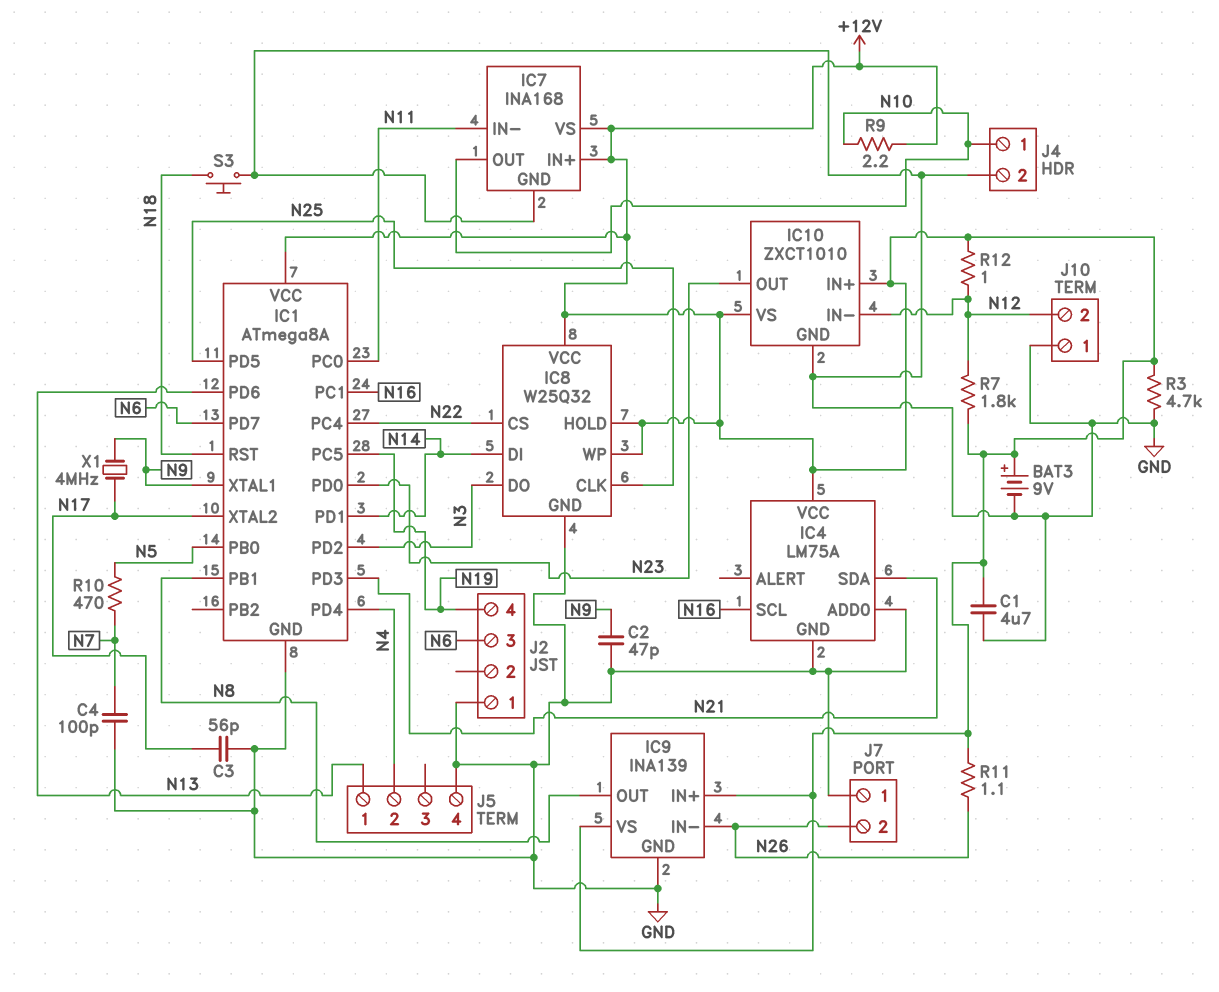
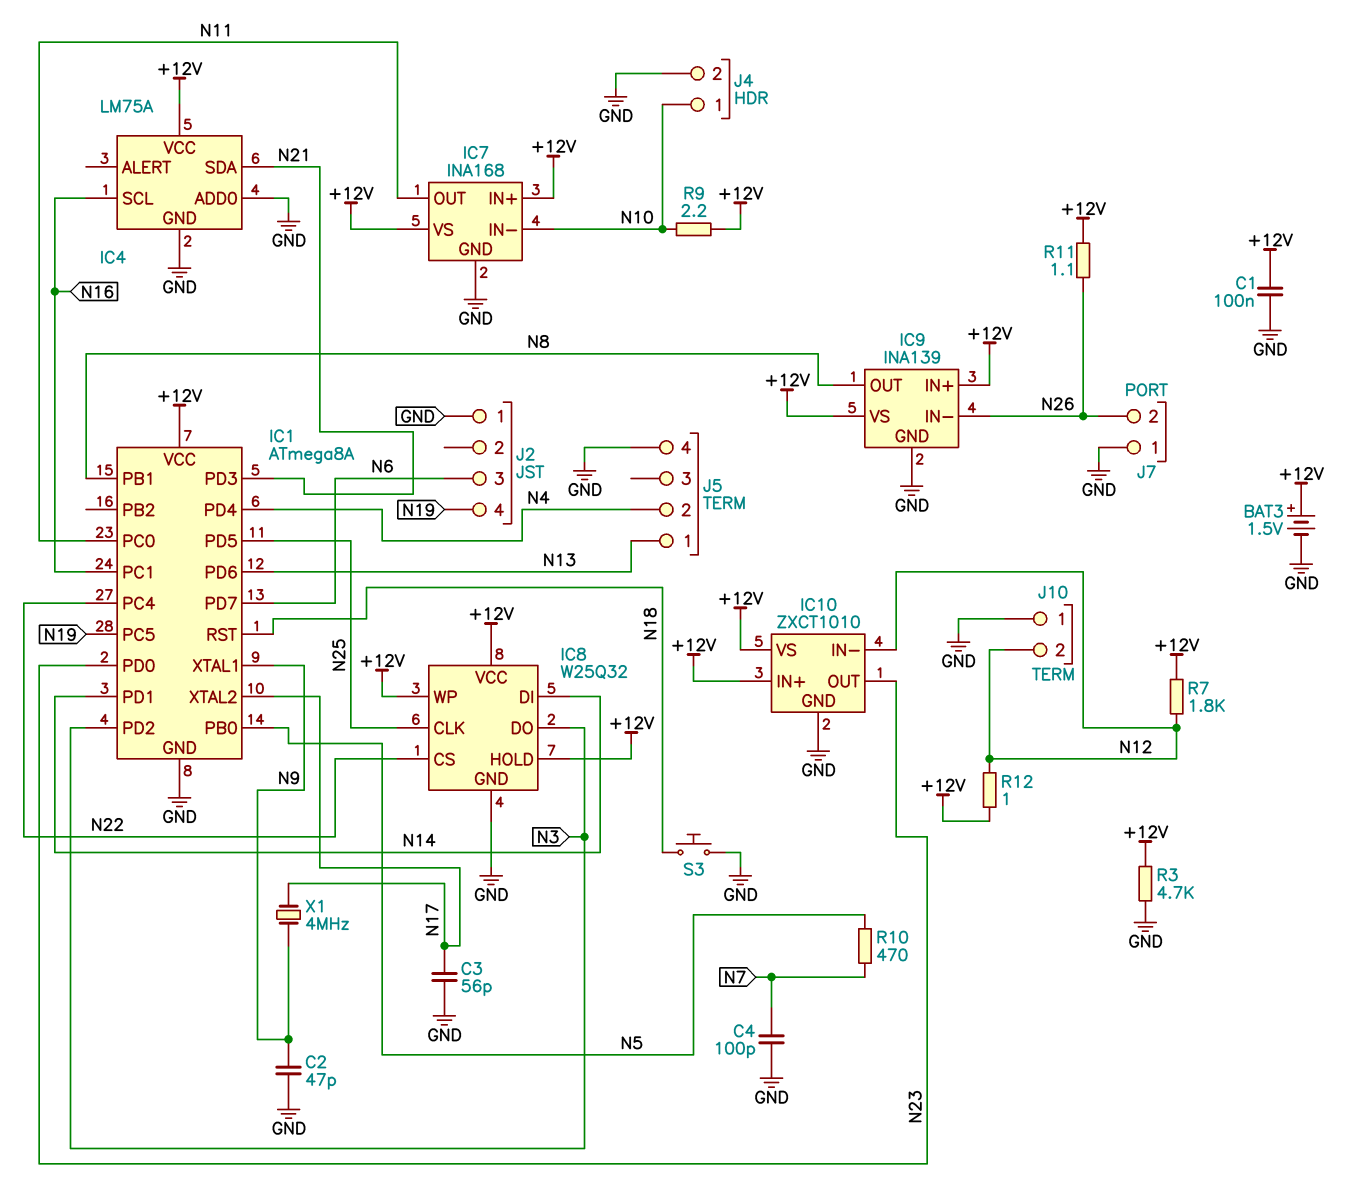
BAT3: 9V (plus +12V, minus GND) -> 1.5V (plus +12V, minus GND)
C1: 4.7uF (+12V, GND) -> 100nF (+12V, GND)
IC7 pin IN-: N11 -> N10
IC7 pin OUT: N10 -> N11

